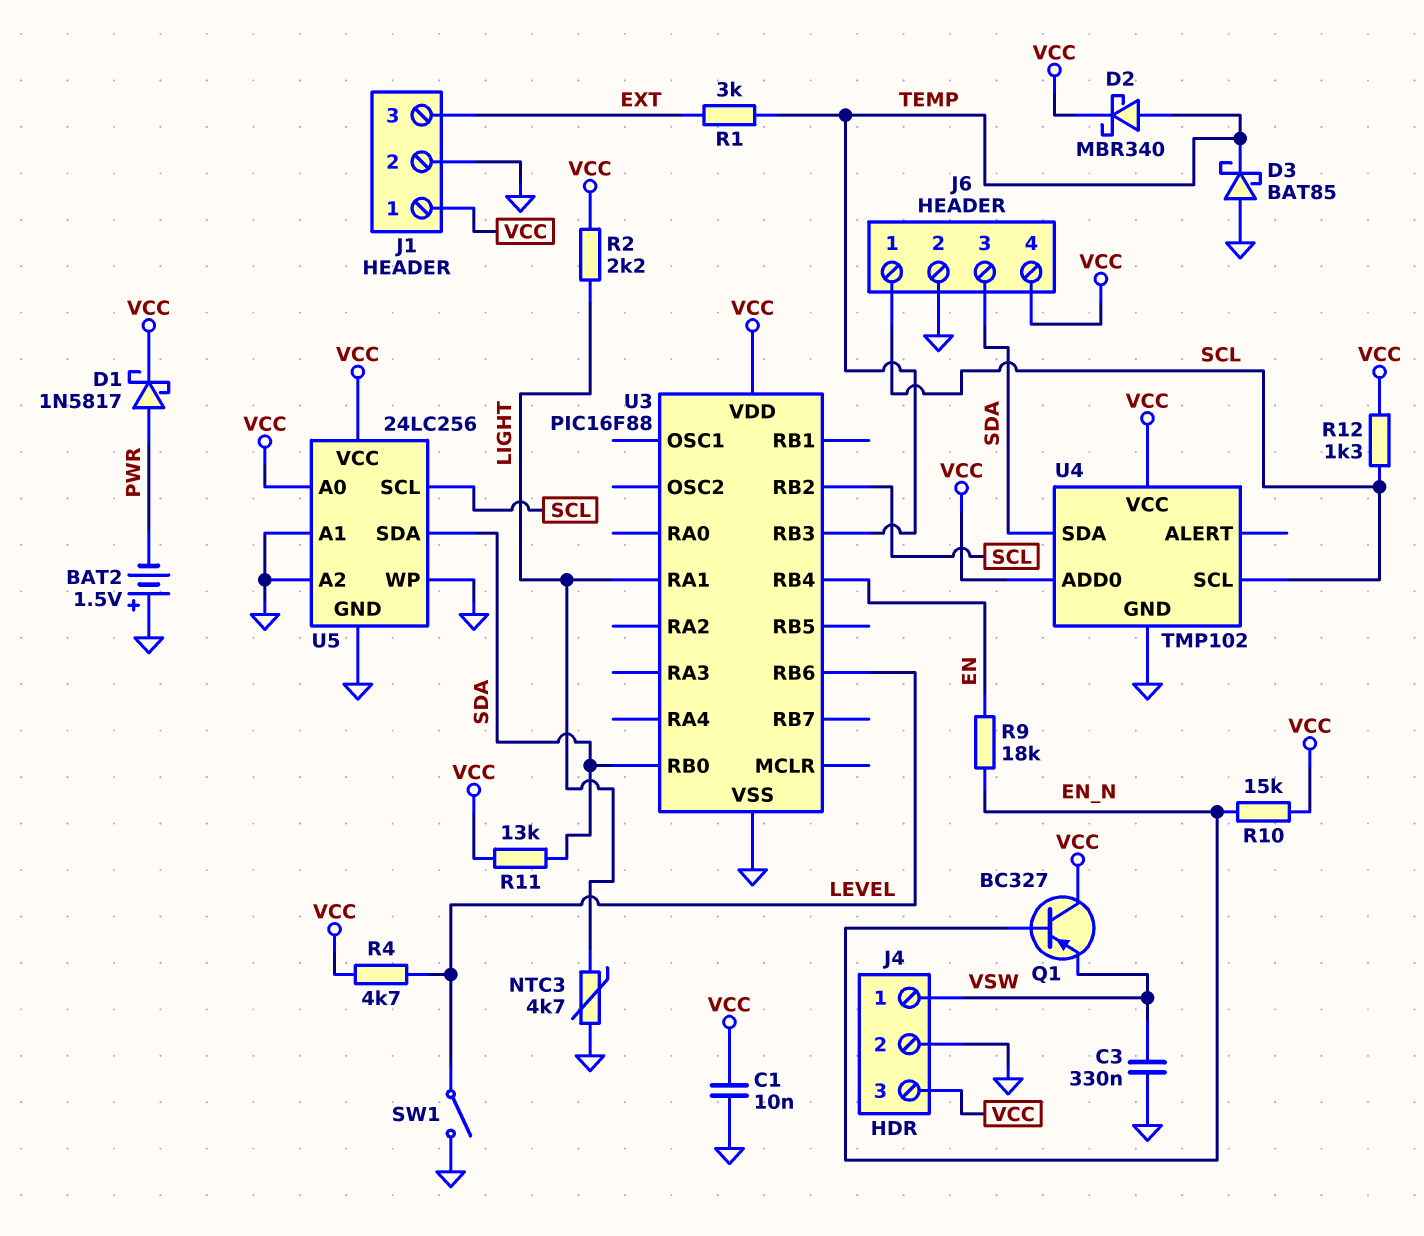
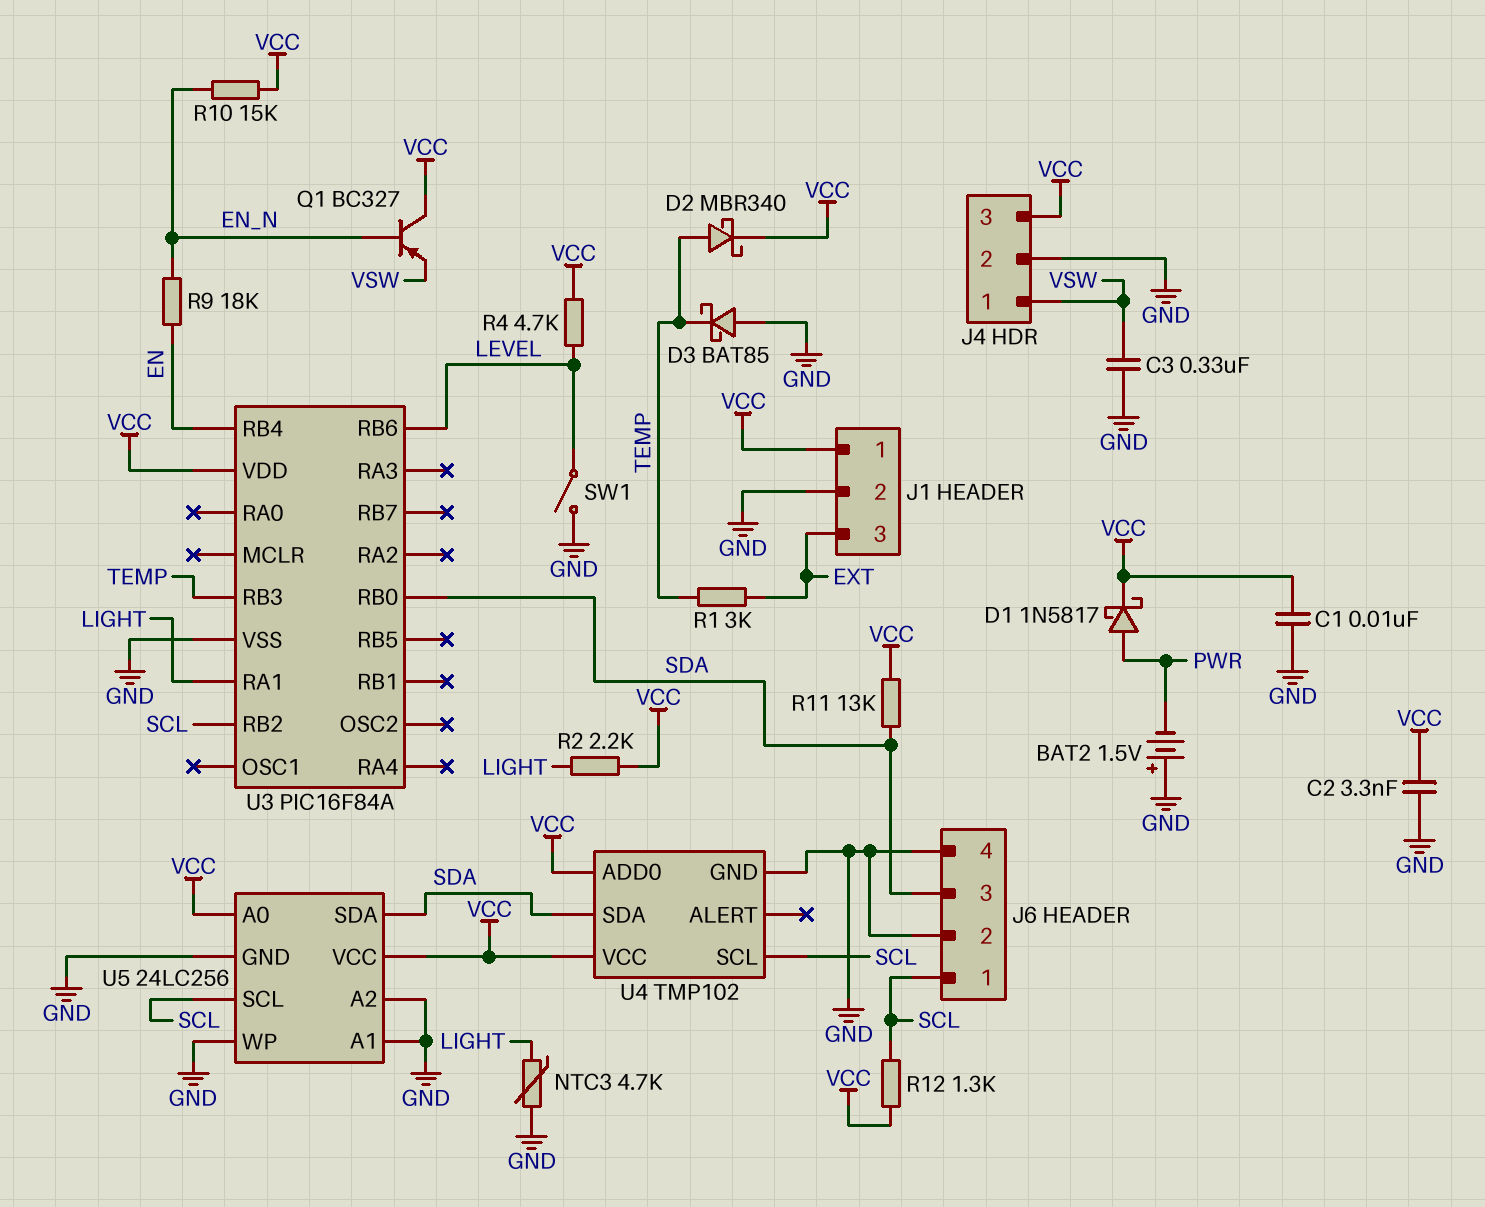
C2: none -> 3.3nF (GND, VCC)
J6 pin 4: VCC -> GND
U3: PIC16F88 -> PIC16F84A

